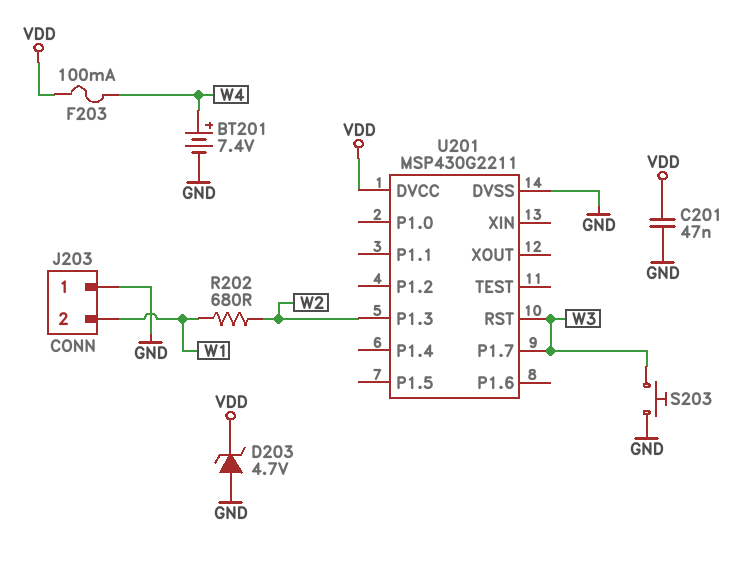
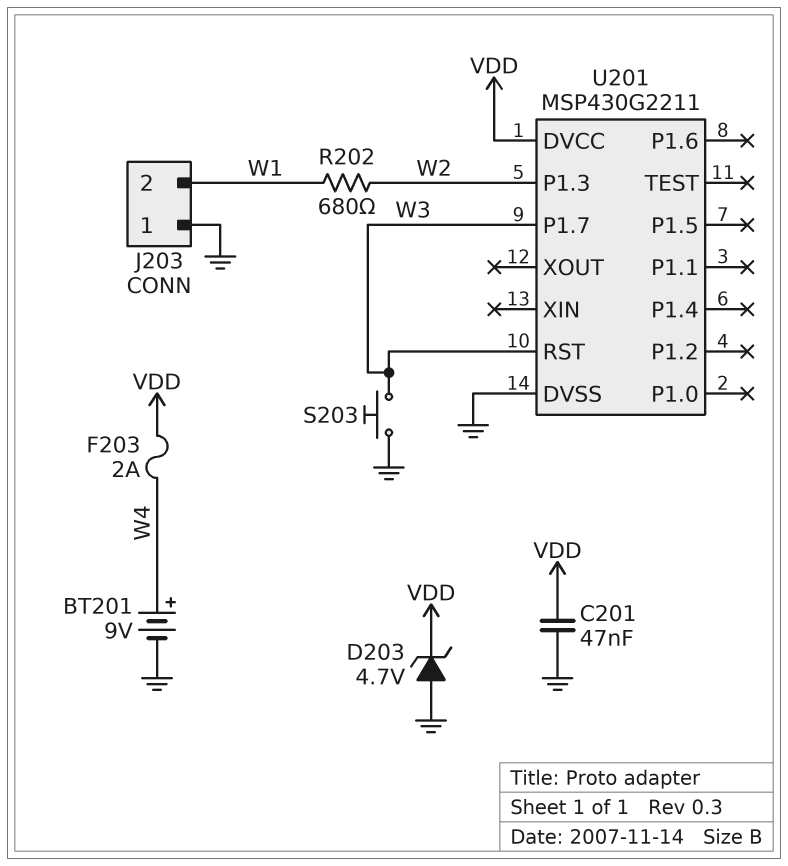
BT201: 7.4V (plus W4, minus GND) -> 9V (plus W4, minus GND)
F203: 100mA (VDD, W4) -> 2A (VDD, W4)

